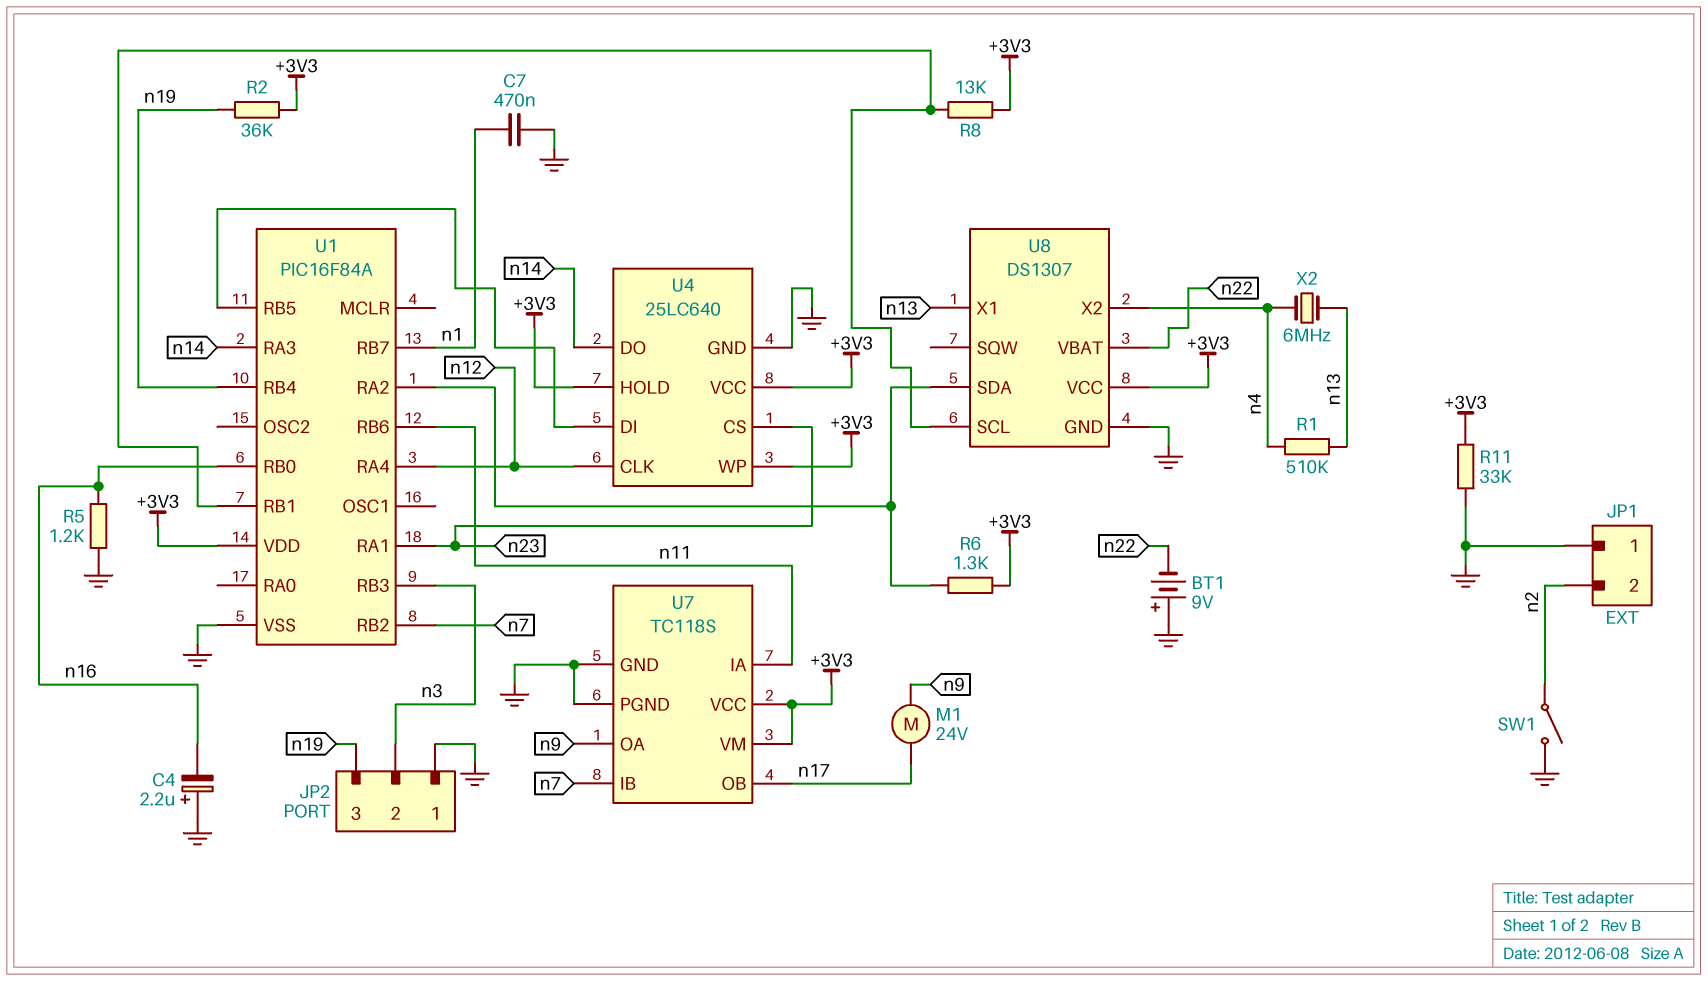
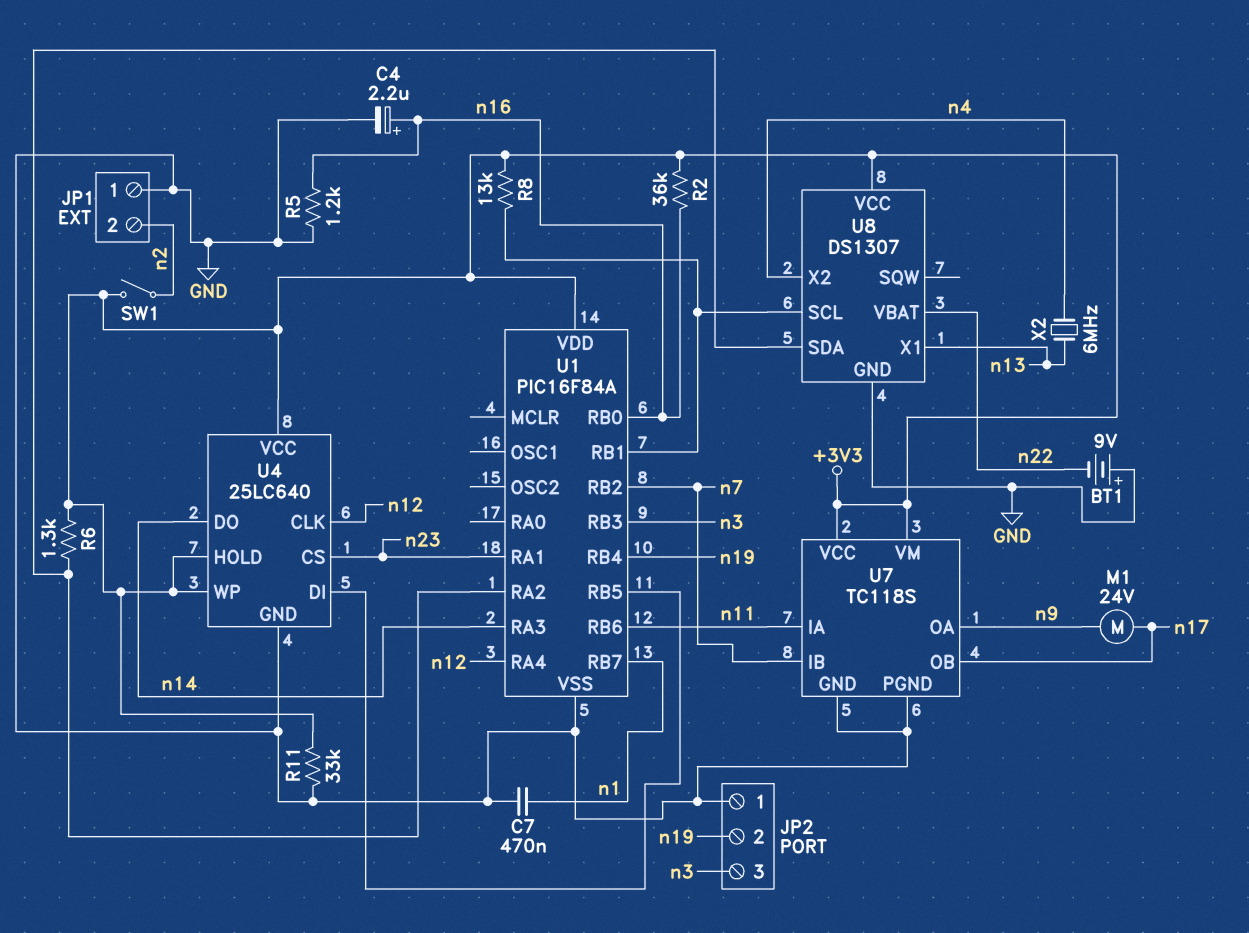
C4: 2.2uF (plus GND, minus n16) -> 2.2uF (plus n16, minus GND)
JP2 pin 2: n3 -> n19
JP2 pin 3: n19 -> n3
R1: 510k (n4, n13) -> none
R2: 36k (+3V3, n19) -> 36k (+3V3, n16)
SW1: switch (GND, n2) -> switch (+3V3, n2)

